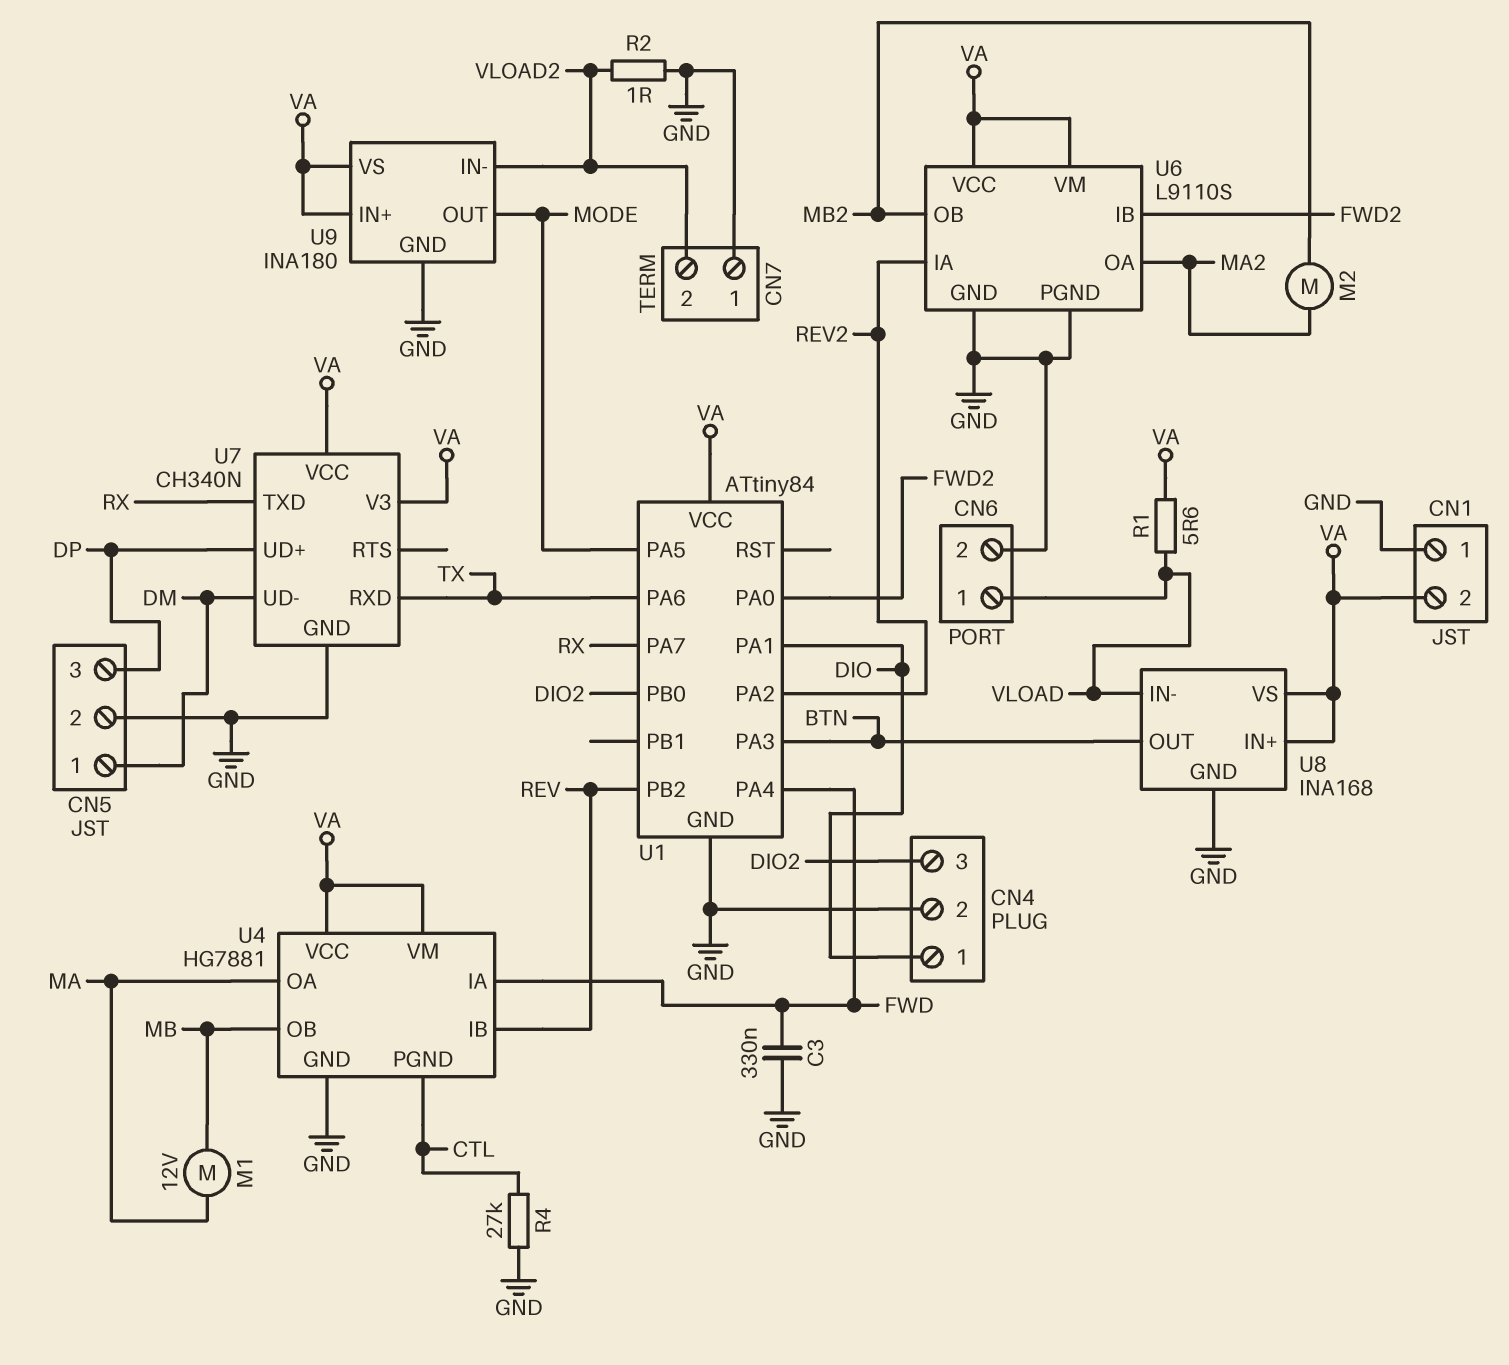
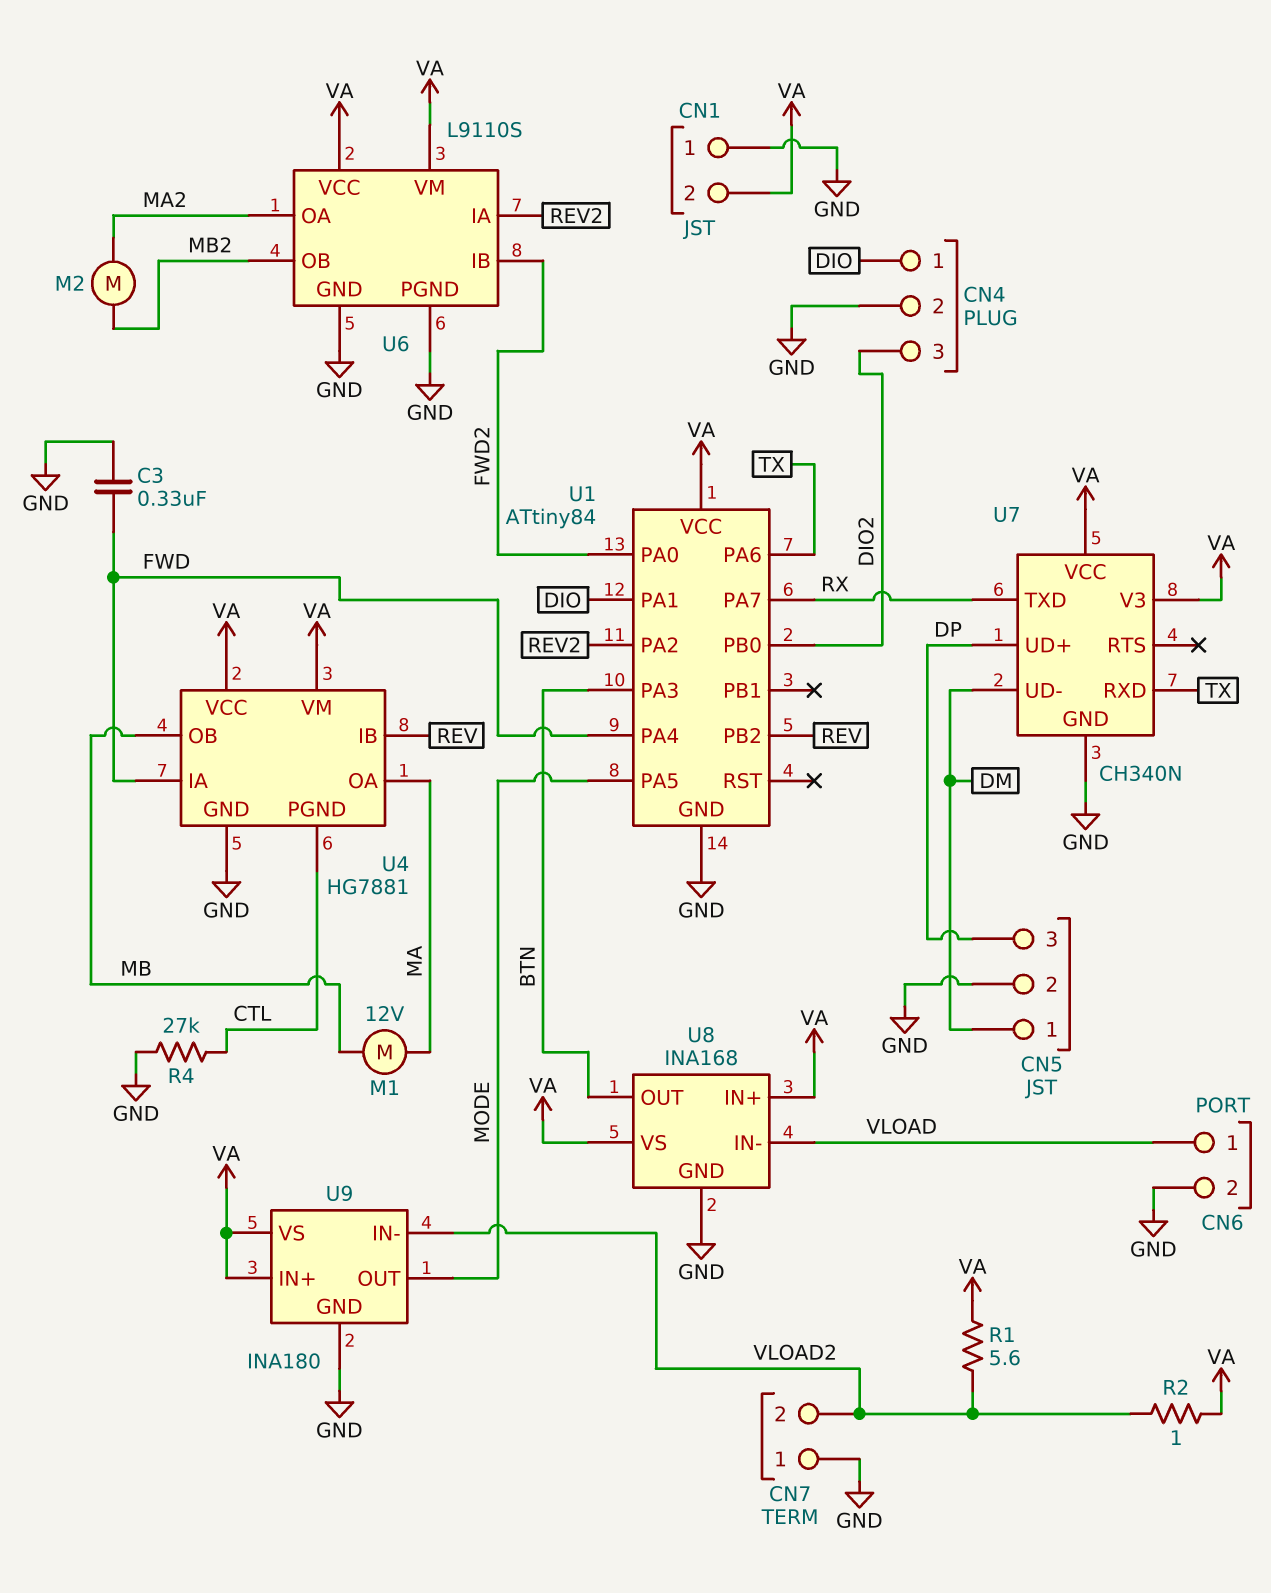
R1: 5.6 (VA, VLOAD) -> 5.6 (VA, VLOAD2)
R2: 1 (GND, VLOAD2) -> 1 (VA, VLOAD2)

